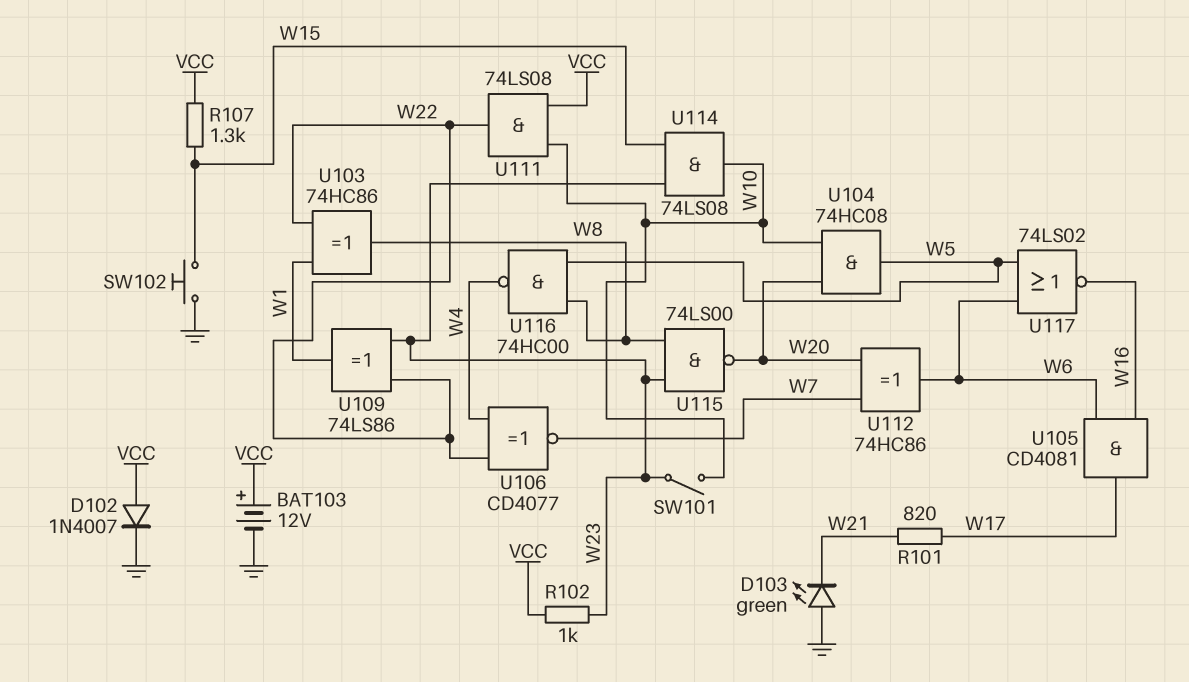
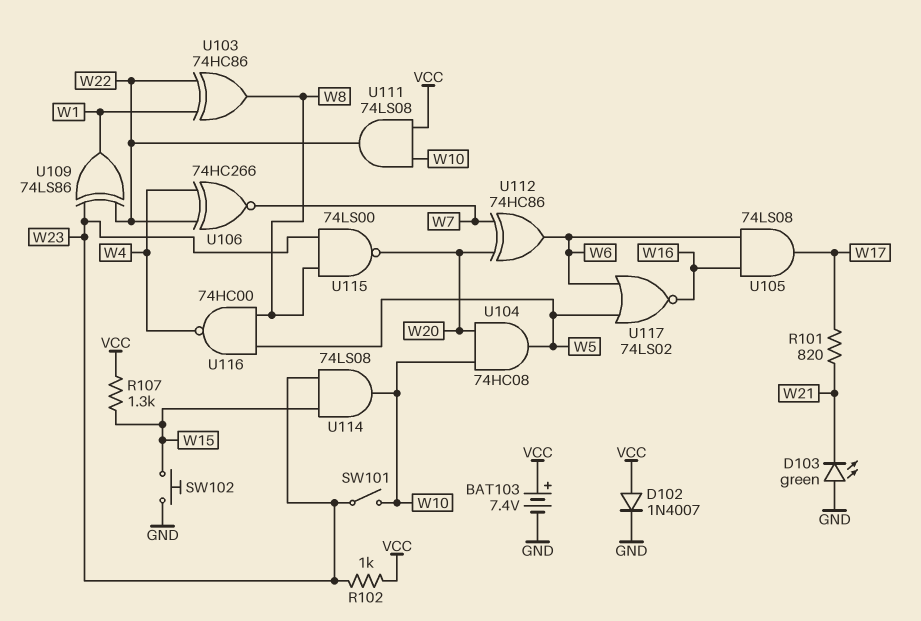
BAT103: 12V (plus VCC, minus GND) -> 7.4V (plus VCC, minus GND)
U105: AND CD4081 (in W6, in W16, out W17) -> AND 74LS08 (in W6, in W16, out W17)
U106: XNOR CD4077 (in W4, in W22, out W7) -> XNOR 74HC266 (in W4, in W22, out W7)

